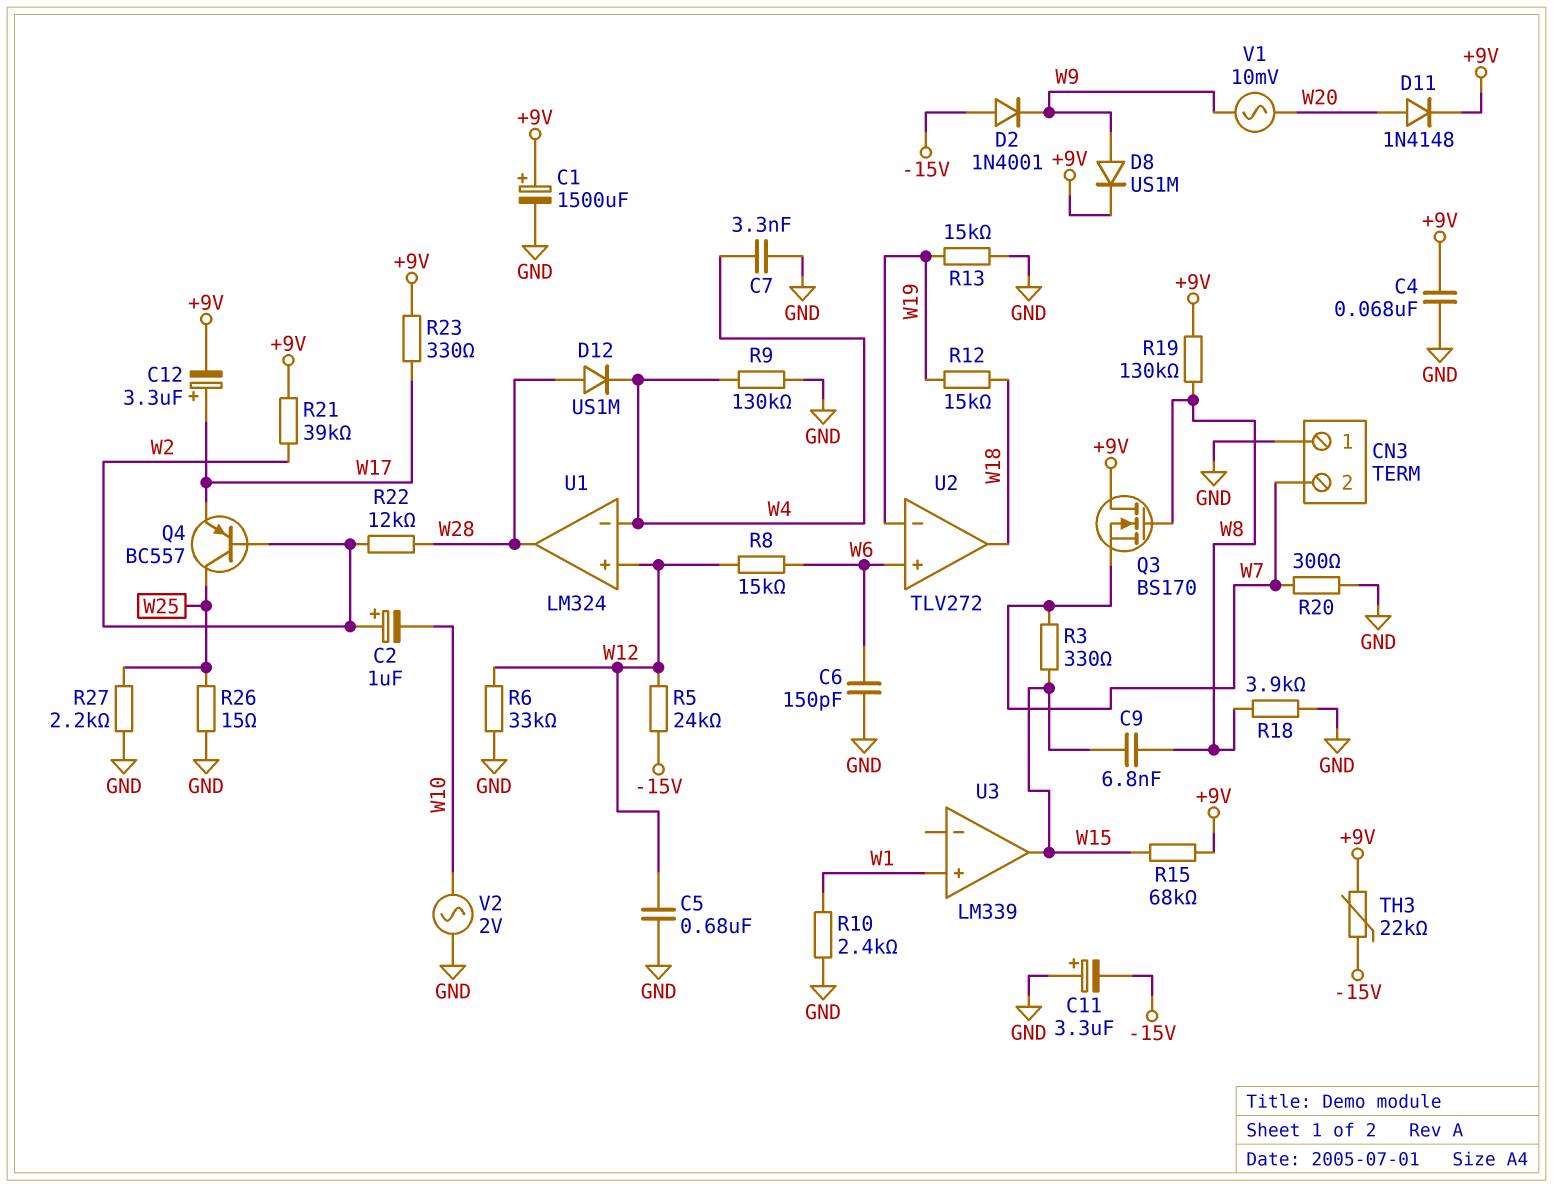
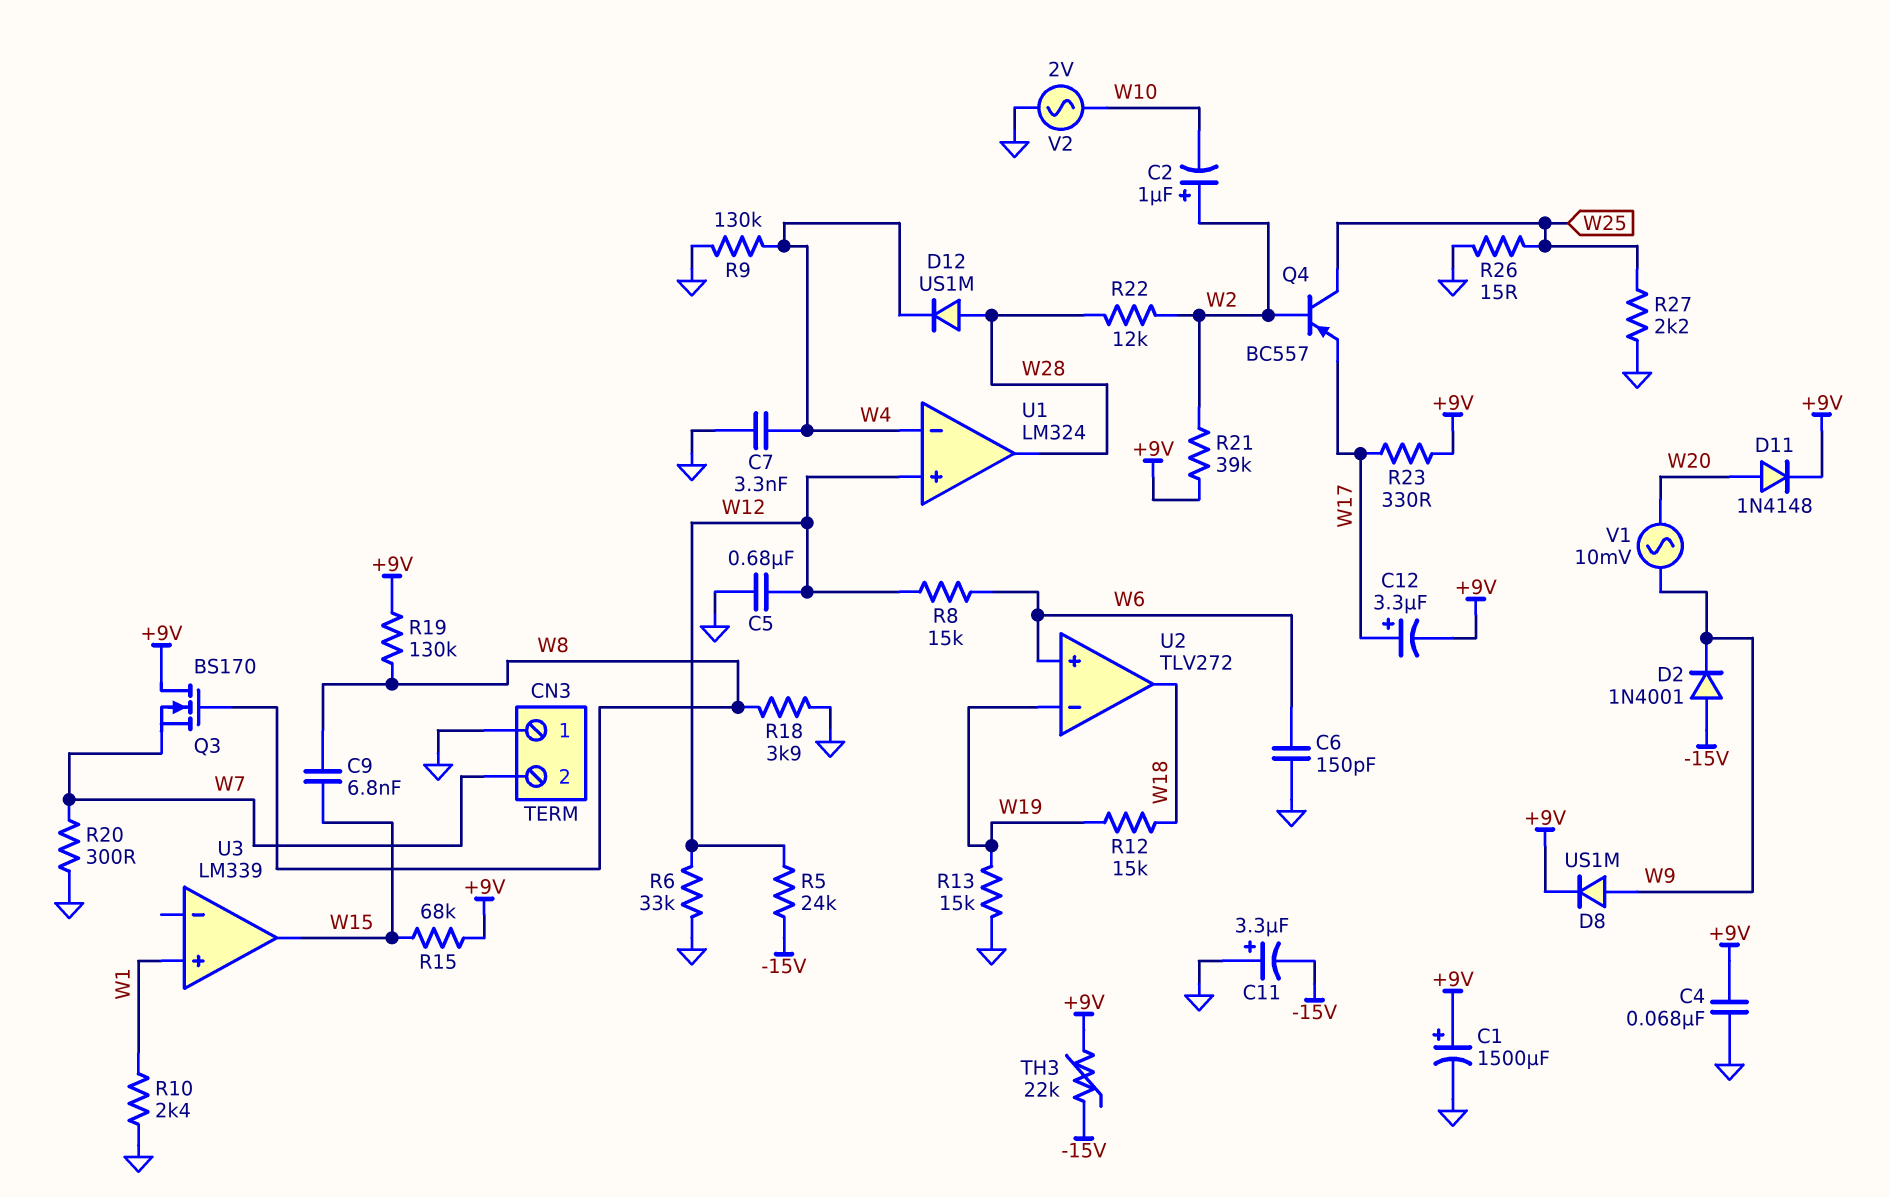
R3: 330 (W7, W15) -> none

